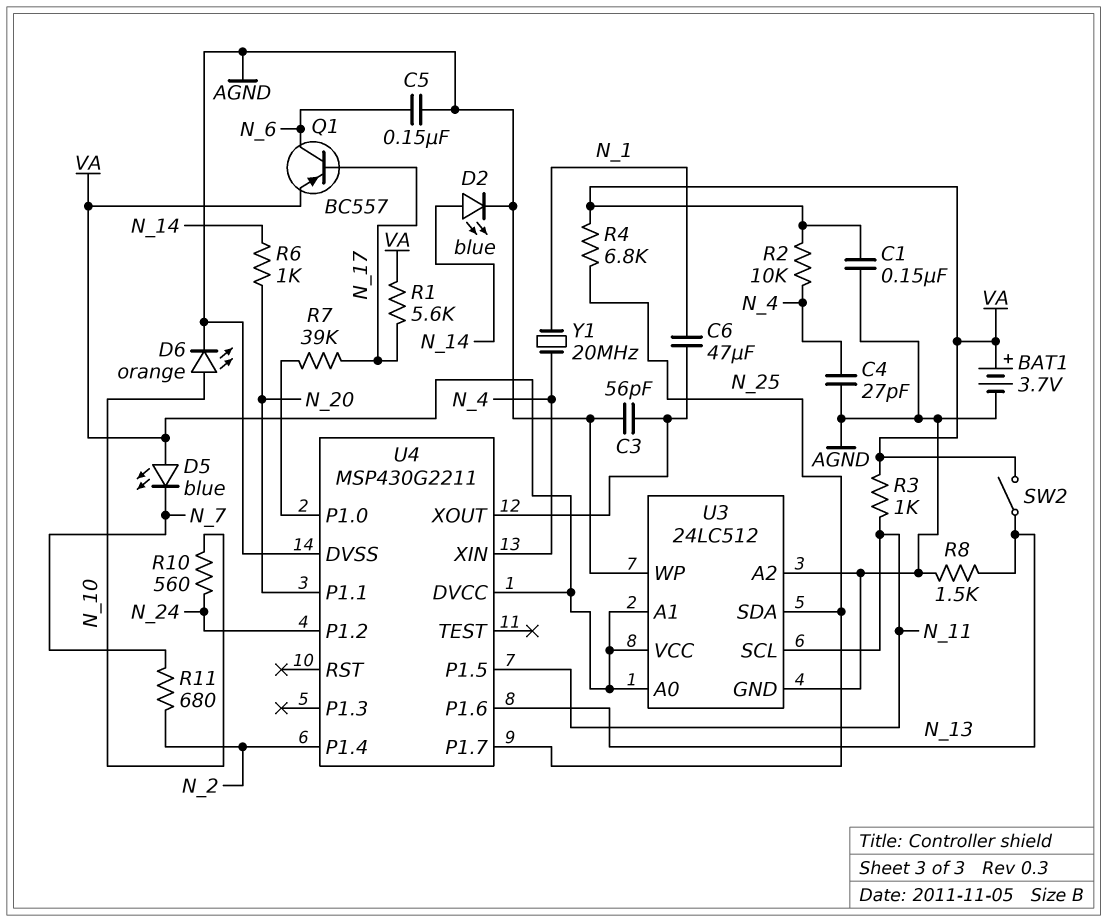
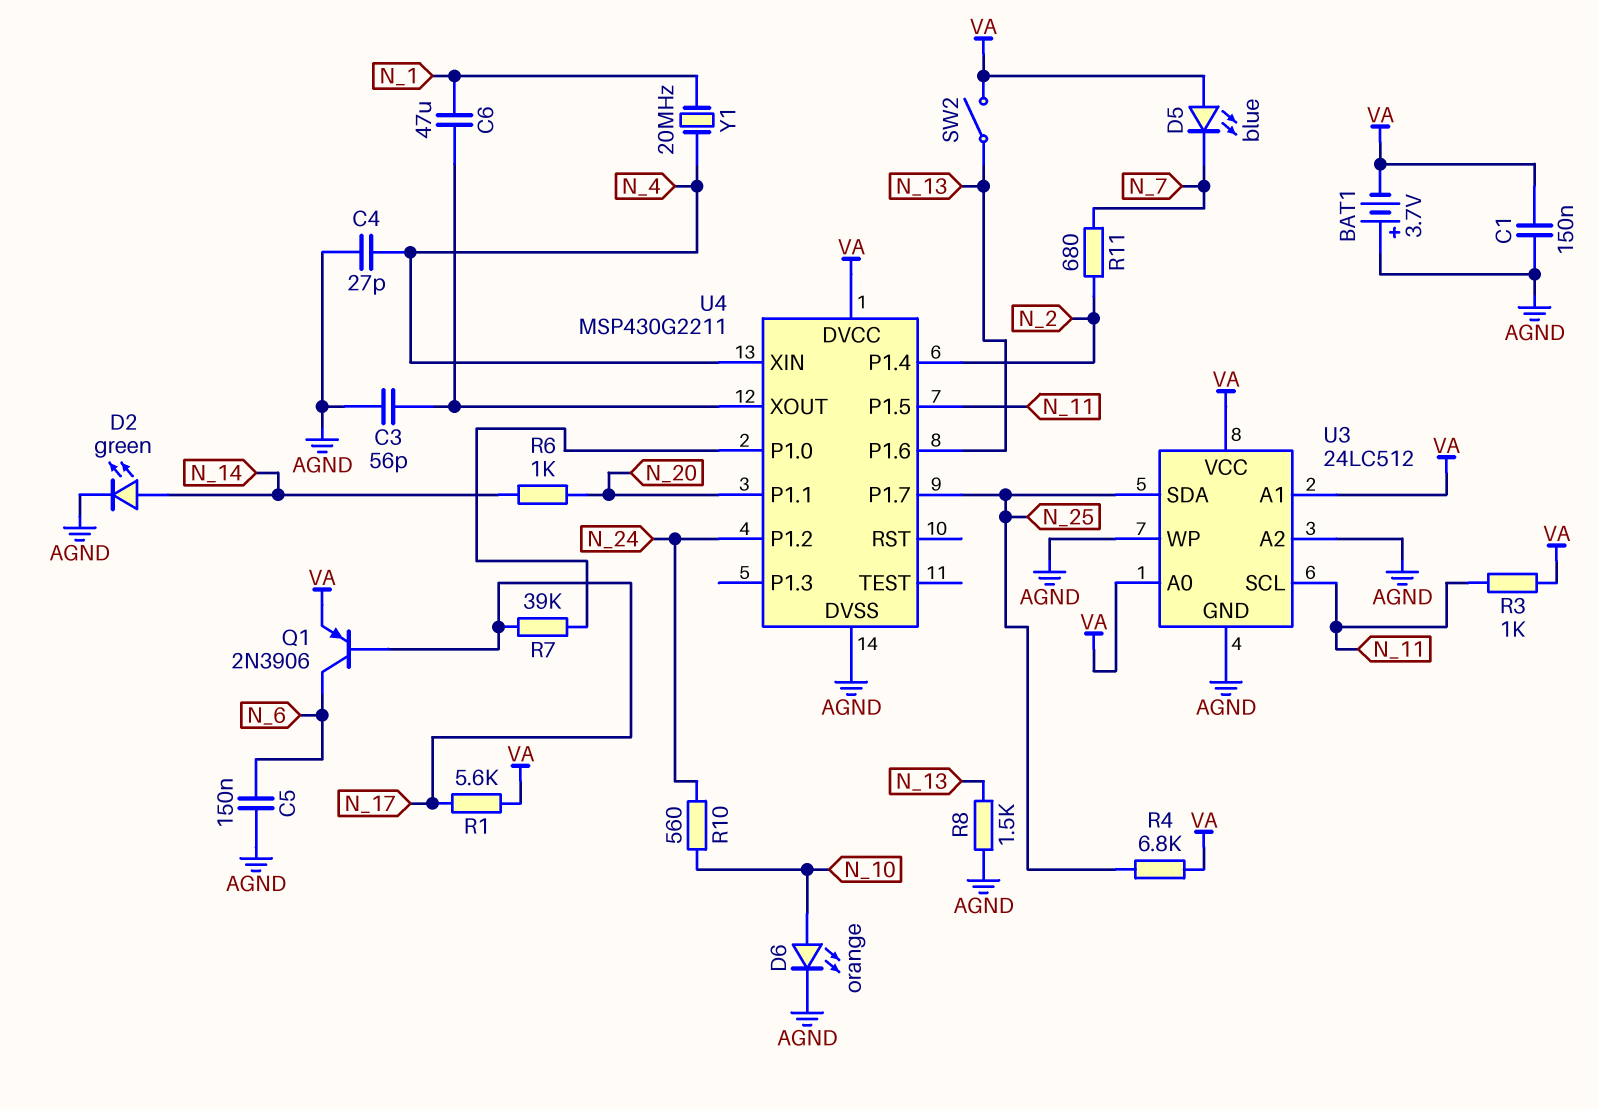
BAT1: 3.7V (plus VA, minus AGND) -> 3.7V (plus AGND, minus VA)
D2: LED blue (A N_14, K AGND) -> LED green (A N_14, K AGND)
Q1: PNP BC557 (B N_17, C N_6, E VA) -> PNP 2N3906 (B N_17, C N_6, E VA)
R2: 10k (N_4, VA) -> none

